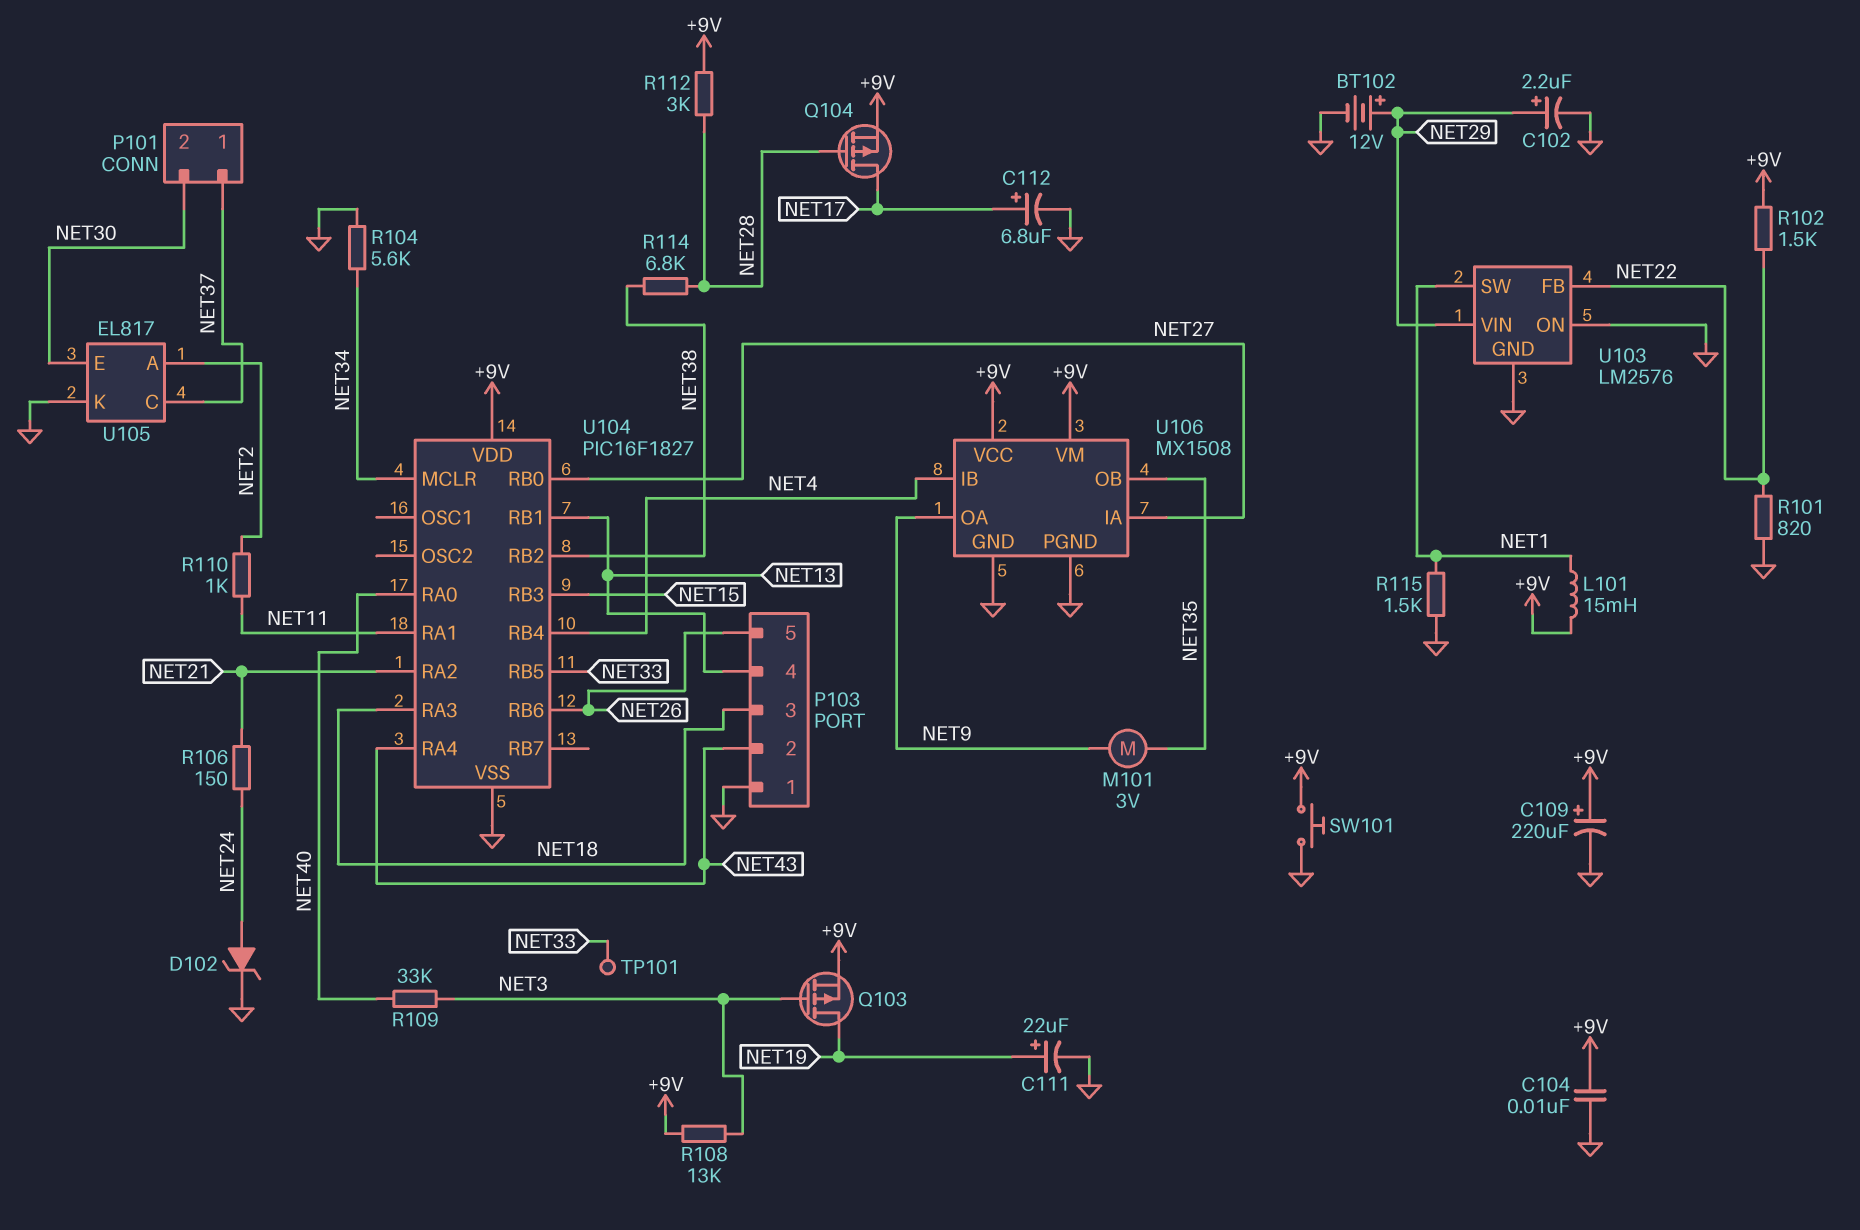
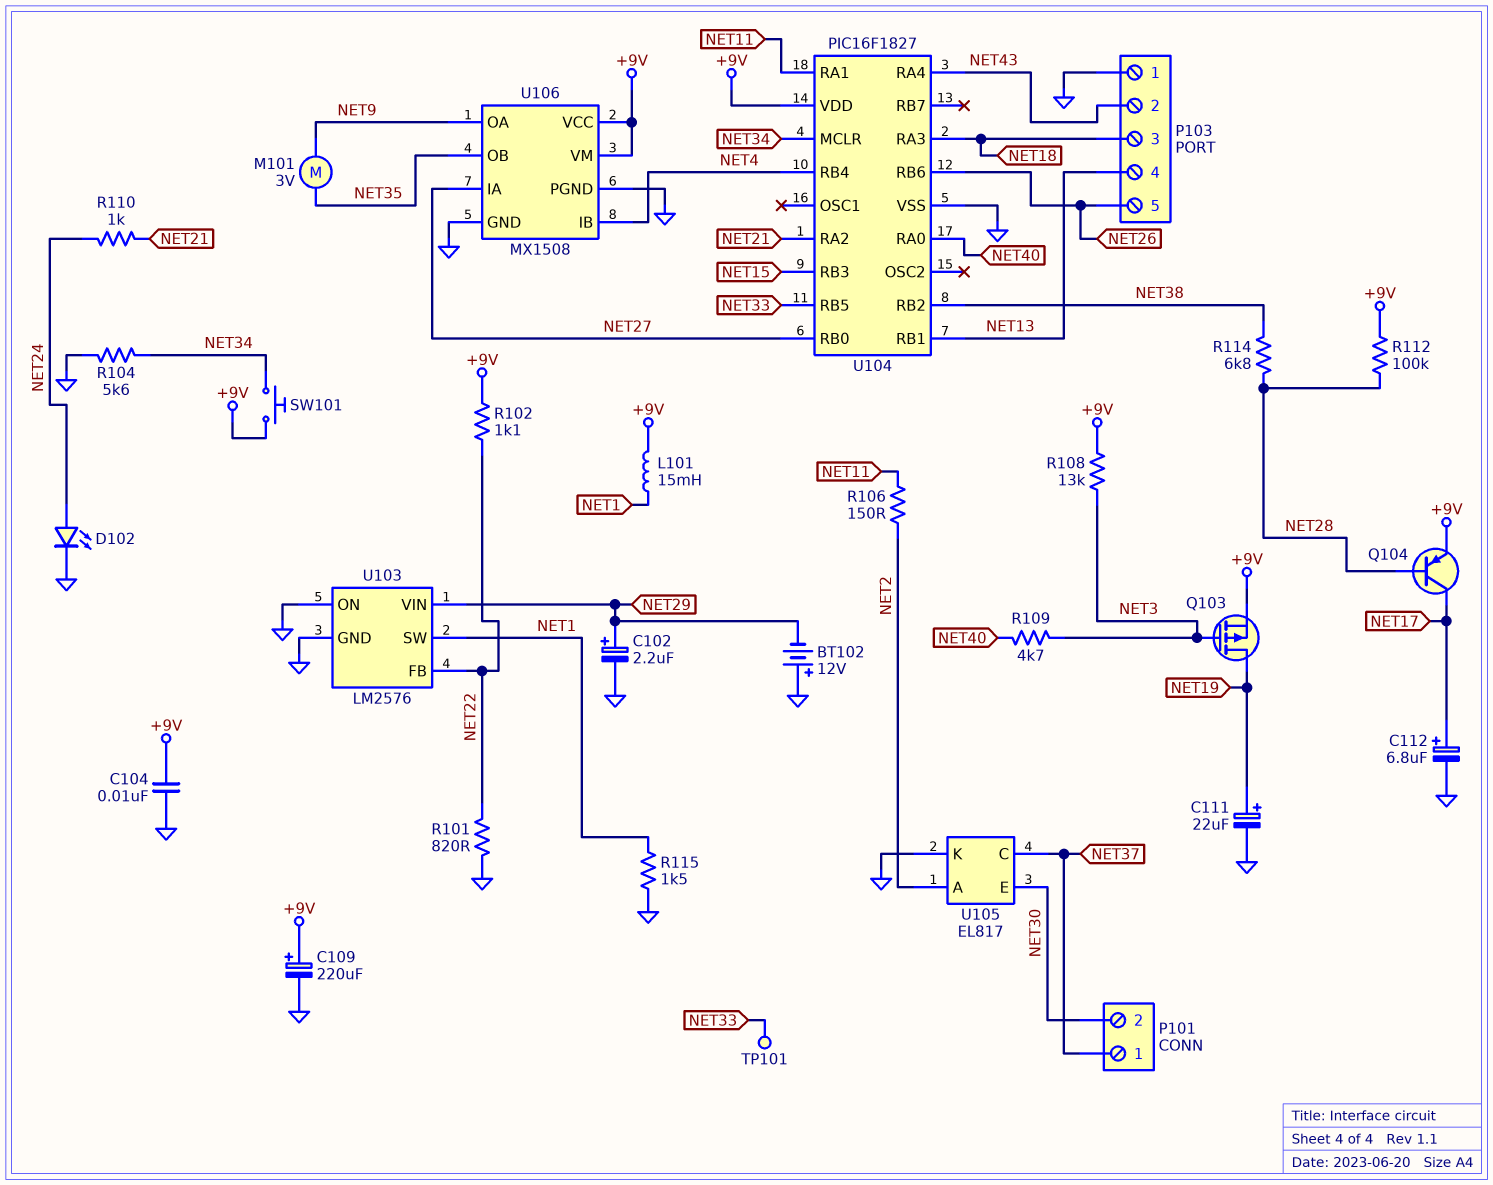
BT102: 12V (plus NET29, minus GND) -> 12V (plus GND, minus NET29)
D102: zener (A NET24, K GND) -> LED (A NET24, K GND)
Q104: PMOS (G NET28, D NET17, S +9V) -> PNP (B NET28, C NET17, E +9V)
R102: 1.5k (+9V, NET22) -> 1.1k (+9V, NET22)
R106: 150 (NET21, NET24) -> 150 (NET2, NET11)
R109: 33k (NET3, NET40) -> 4.7k (NET3, NET40)
R110: 1k (NET2, NET11) -> 1k (NET21, NET24)
R112: 3k (+9V, NET28) -> 100k (+9V, NET28)
SW101: button (+9V, GND) -> button (+9V, NET34)

